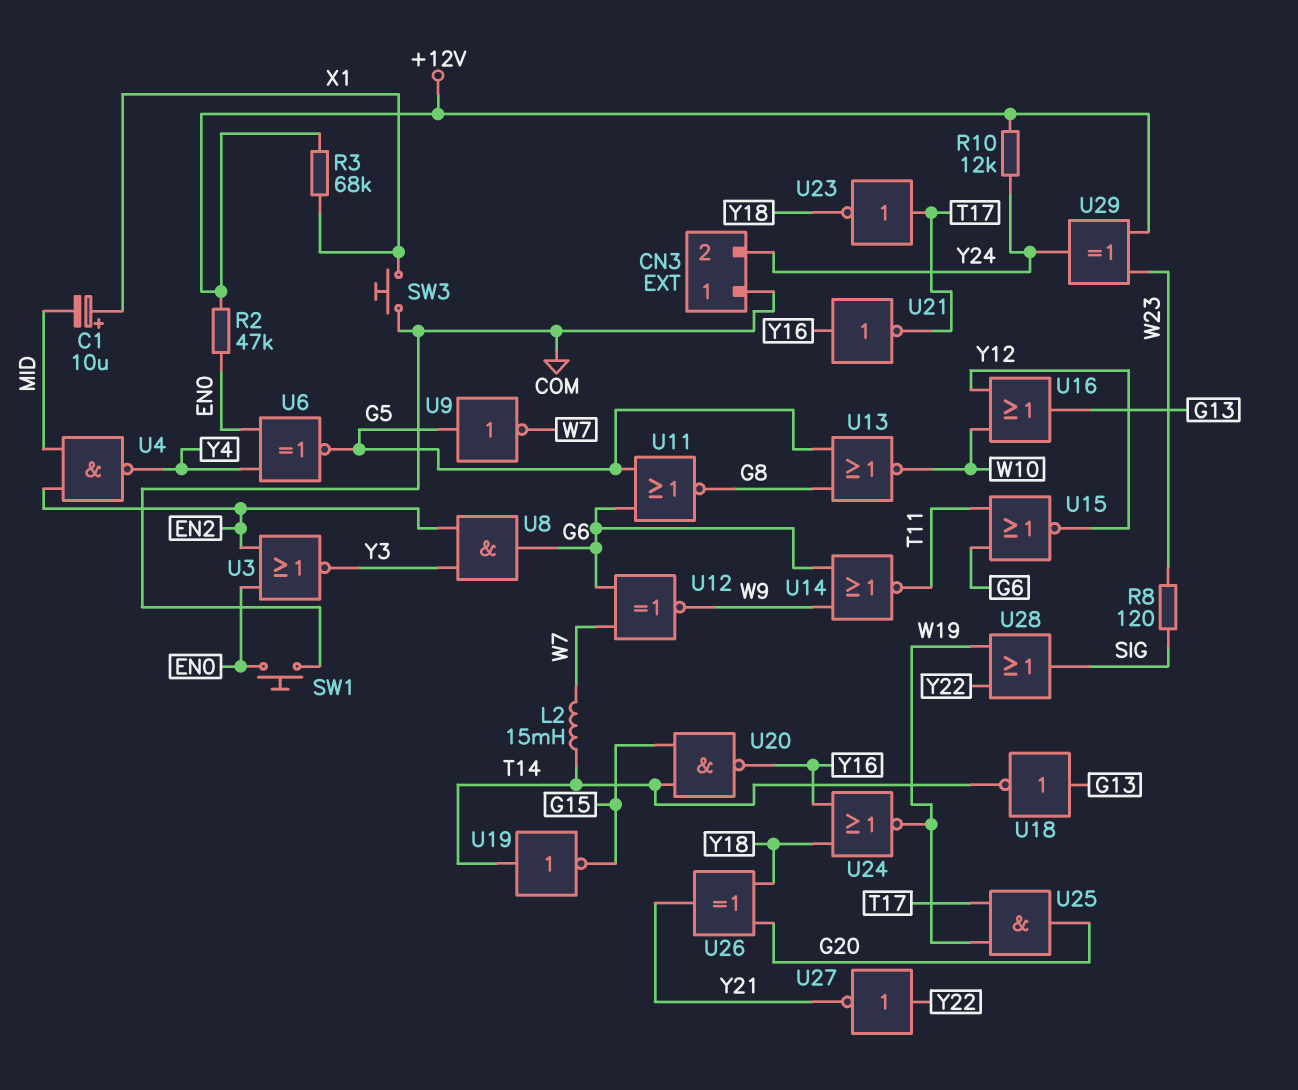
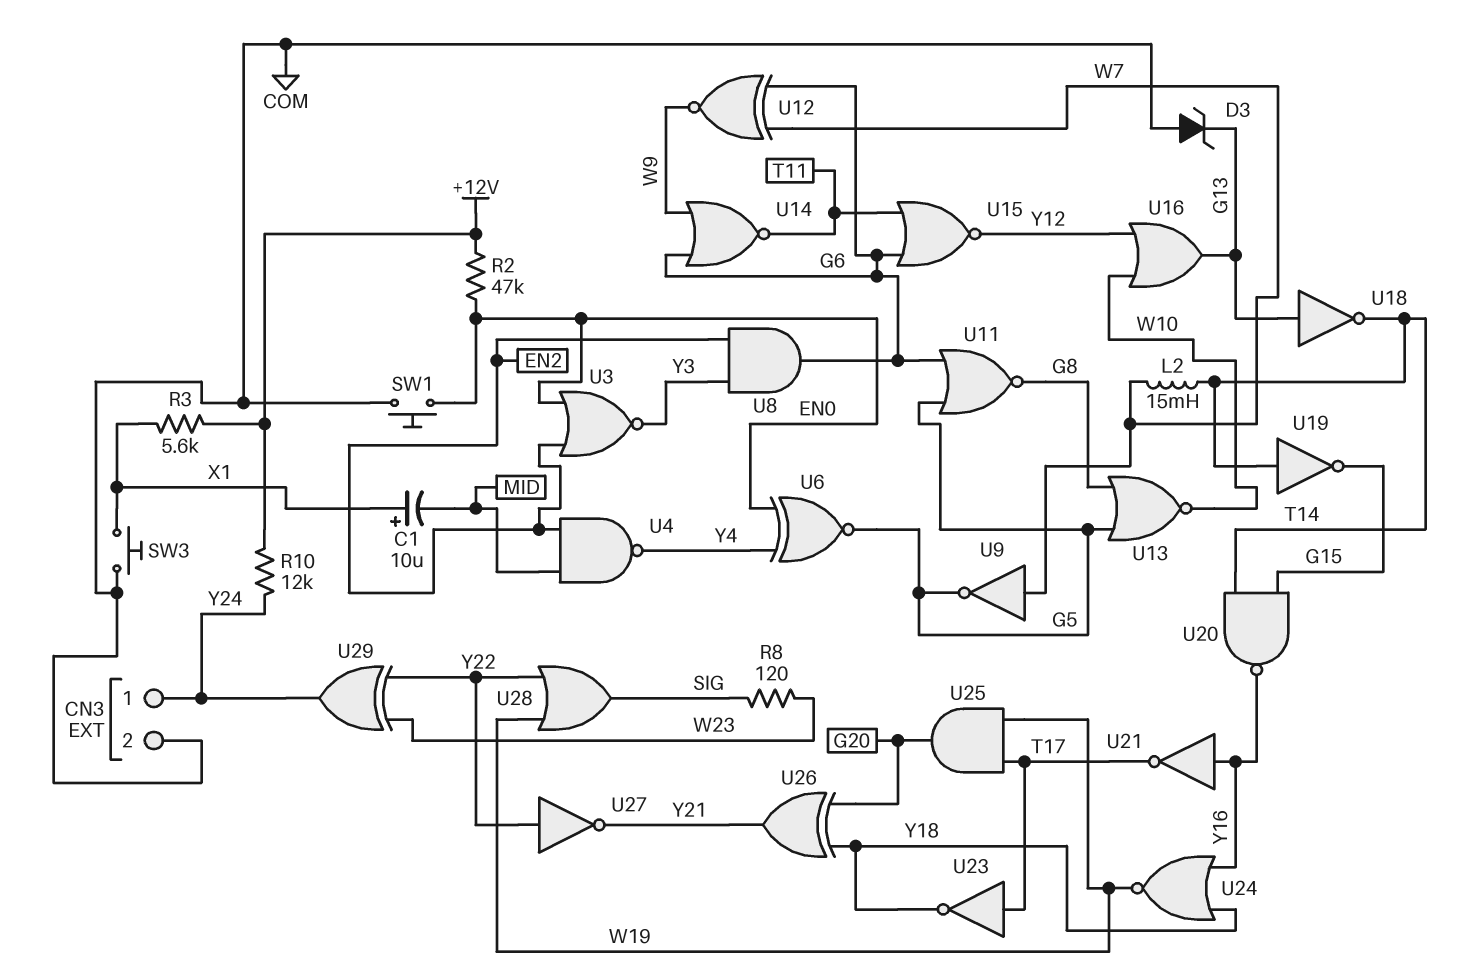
CN3 pin 1: COM -> Y24
CN3 pin 2: Y24 -> COM
D3: none -> zener (A COM, K G13)
R3: 68k (+12V, X1) -> 5.6k (+12V, X1)
U9: NOT (in G5, out W7) -> NOT (in W7, out G5)
U29: XOR (in +12V, in W23, out Y24) -> XOR (in W23, in Y22, out Y24)

